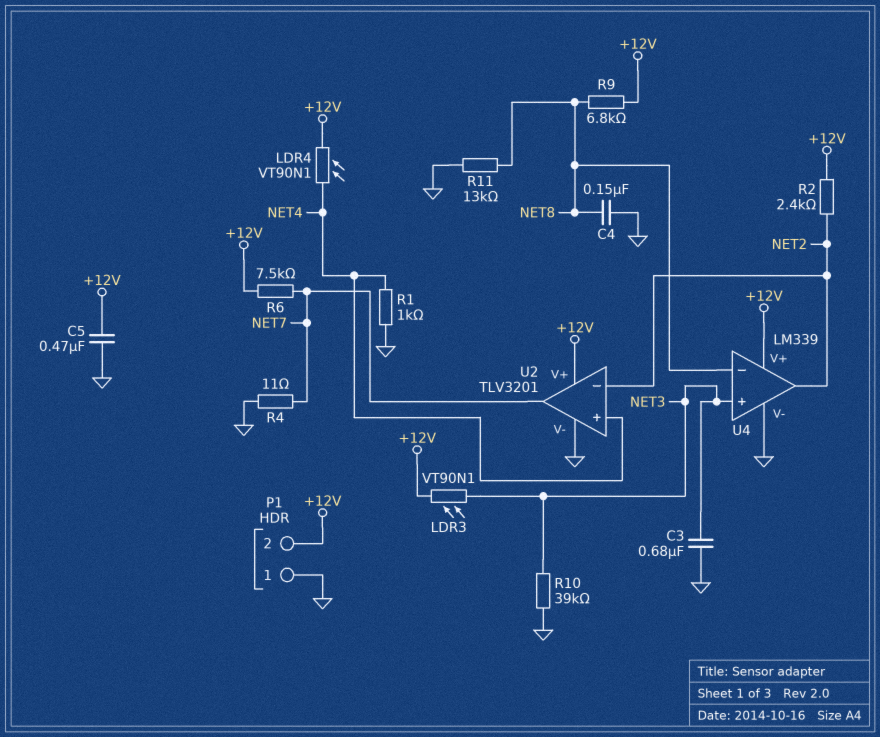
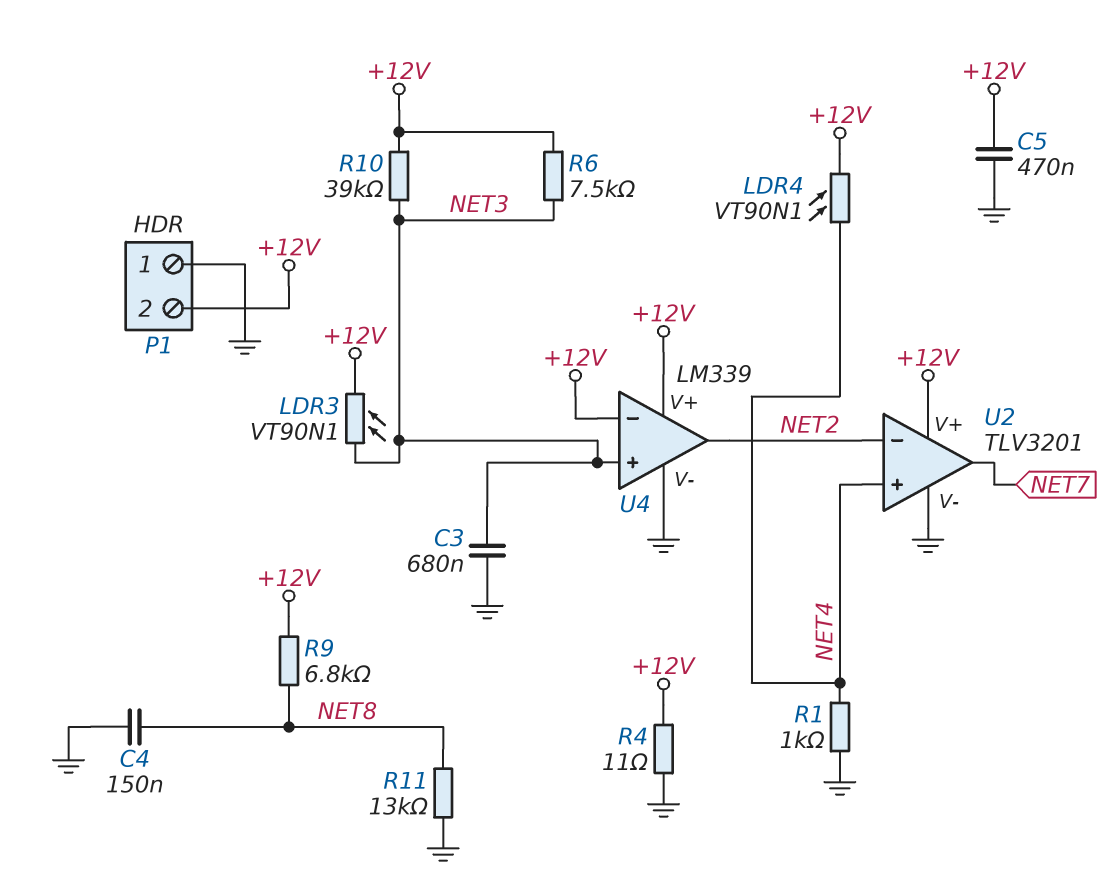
R2: 2.4k (+12V, NET2) -> none
R4: 11 (GND, NET7) -> 11 (+12V, GND)
R6: 7.5k (+12V, NET7) -> 7.5k (+12V, NET3)
R10: 39k (GND, NET3) -> 39k (+12V, NET3)
U4 pin in-: NET8 -> +12V

